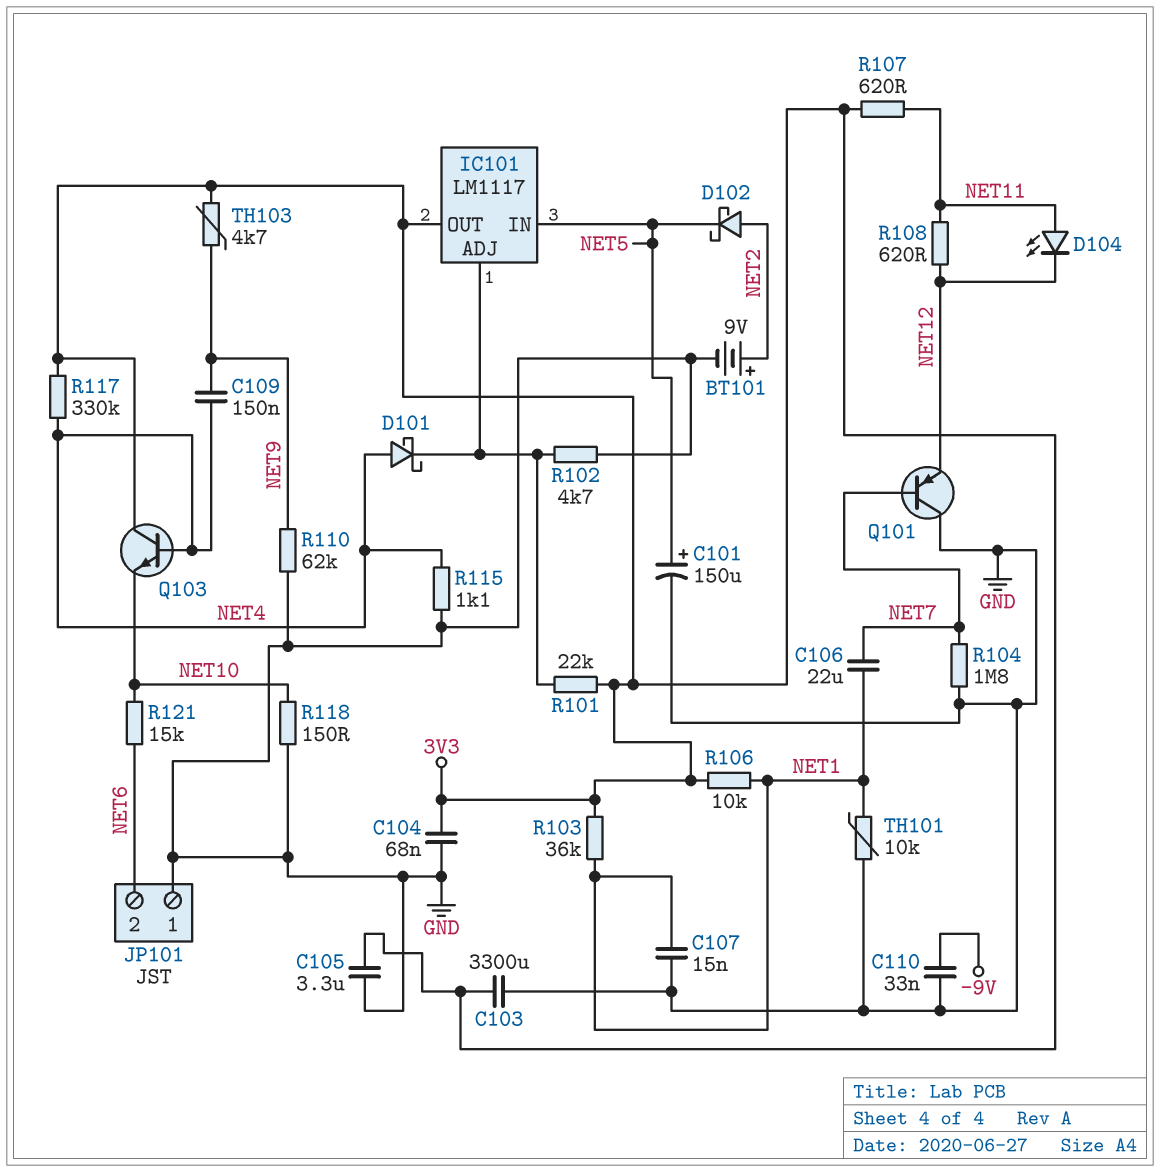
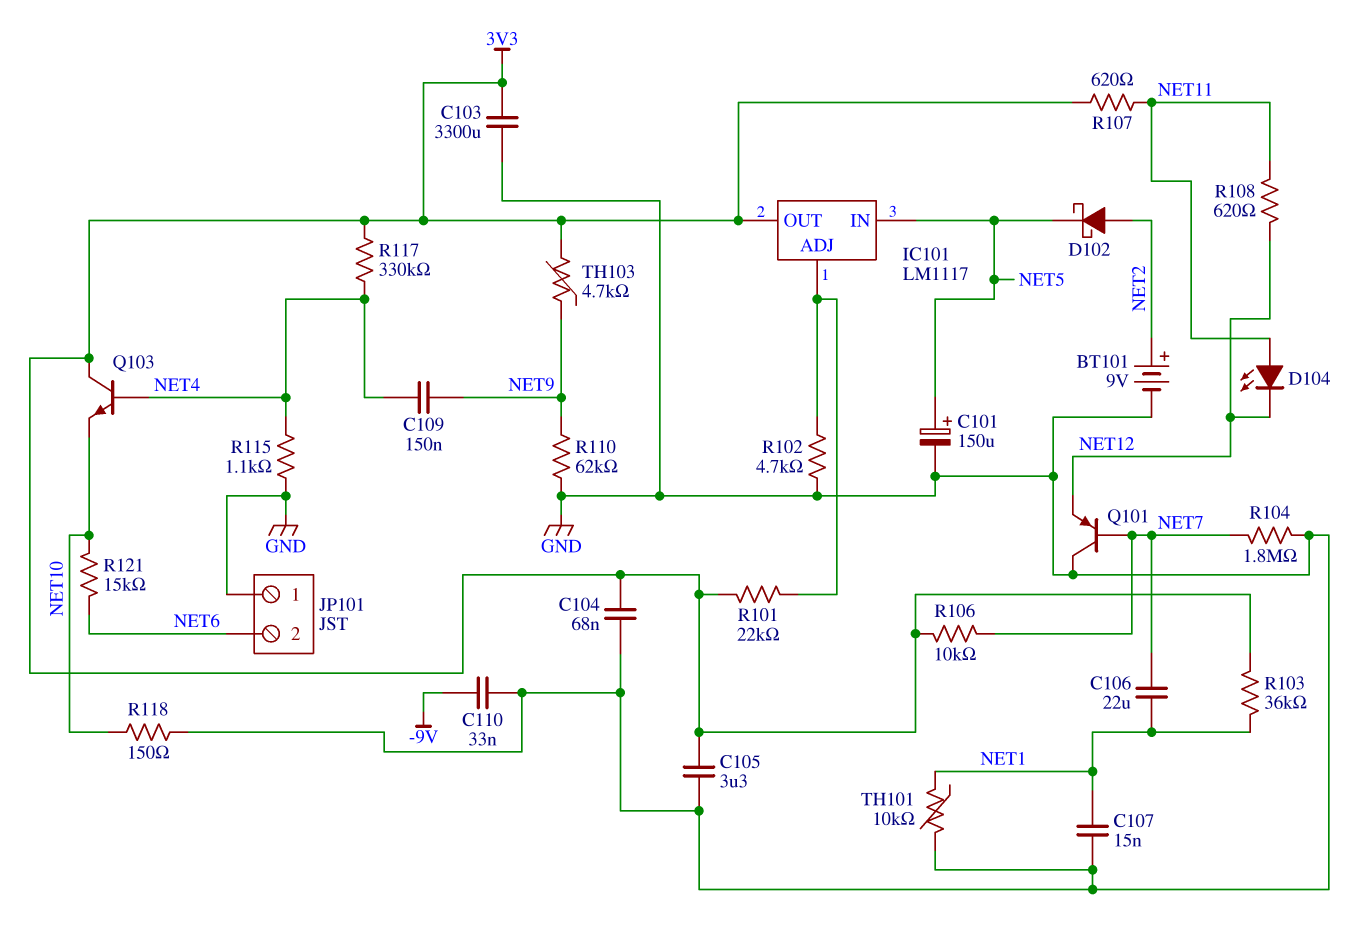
D101: schottky (A NET4, K IC101/ADJ) -> none
R106: 10k (3V3, NET1) -> 10k (3V3, NET7)

